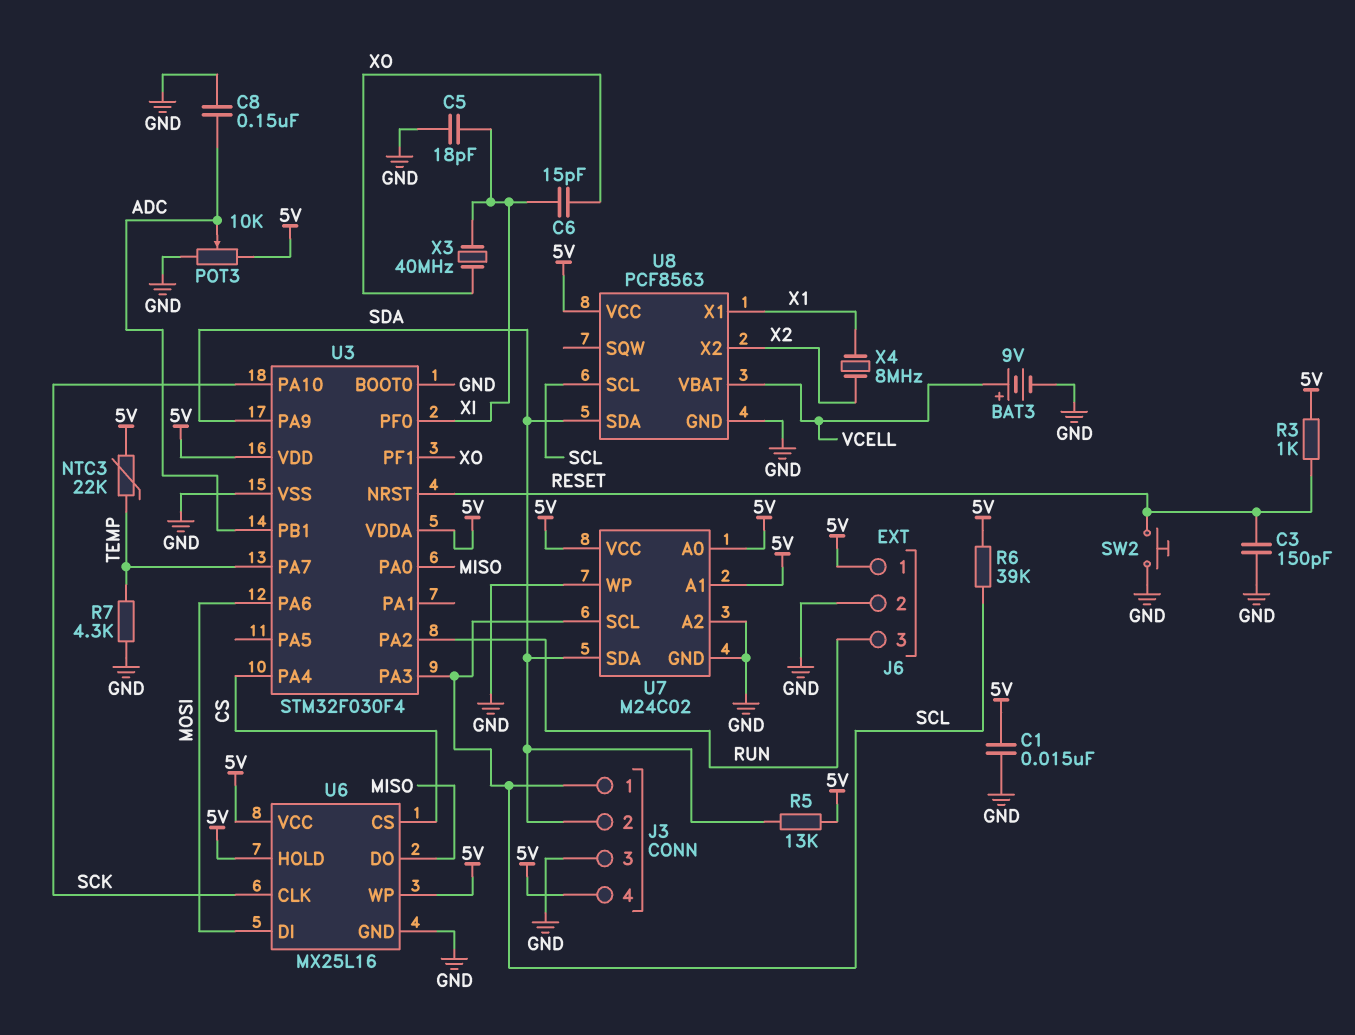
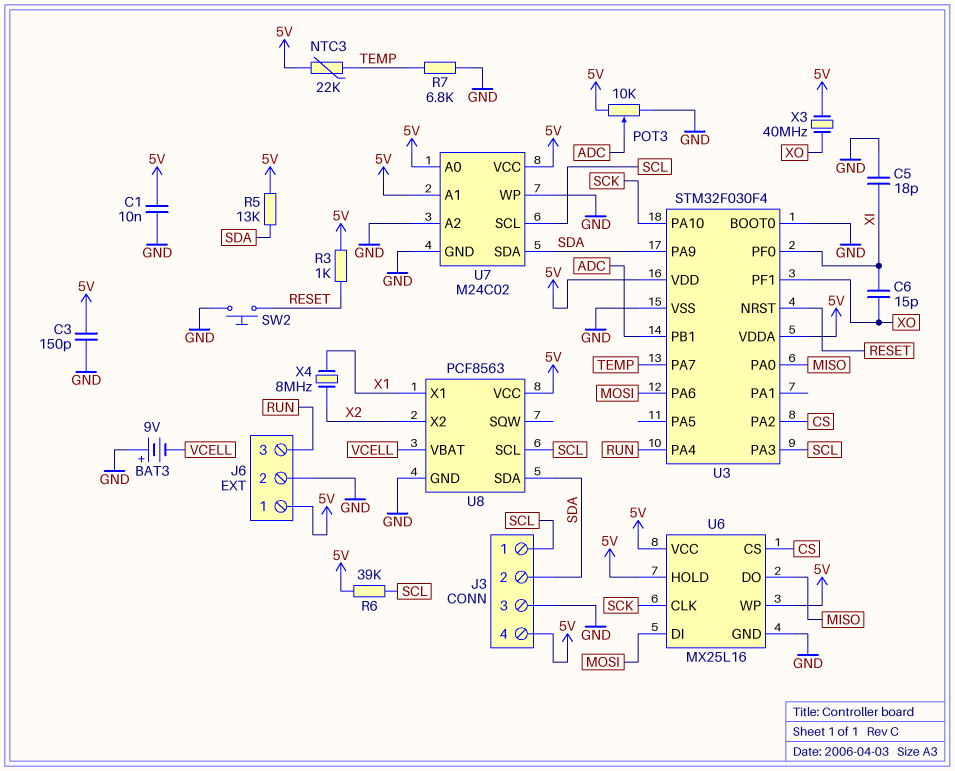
BAT3: 9V (plus VCELL, minus GND) -> 9V (plus GND, minus VCELL)
C1: 15nF (5V, GND) -> 10nF (5V, GND)
C3: 150pF (GND, RESET) -> 150pF (5V, GND)
C8: 150nF (ADC, GND) -> none
R7: 4.3k (GND, TEMP) -> 6.8k (GND, TEMP)
U3 pin PA2: RUN -> CS
U3 pin PA4: CS -> RUN
X3: 40MHz (XI, XO) -> 40MHz (5V, XO)

